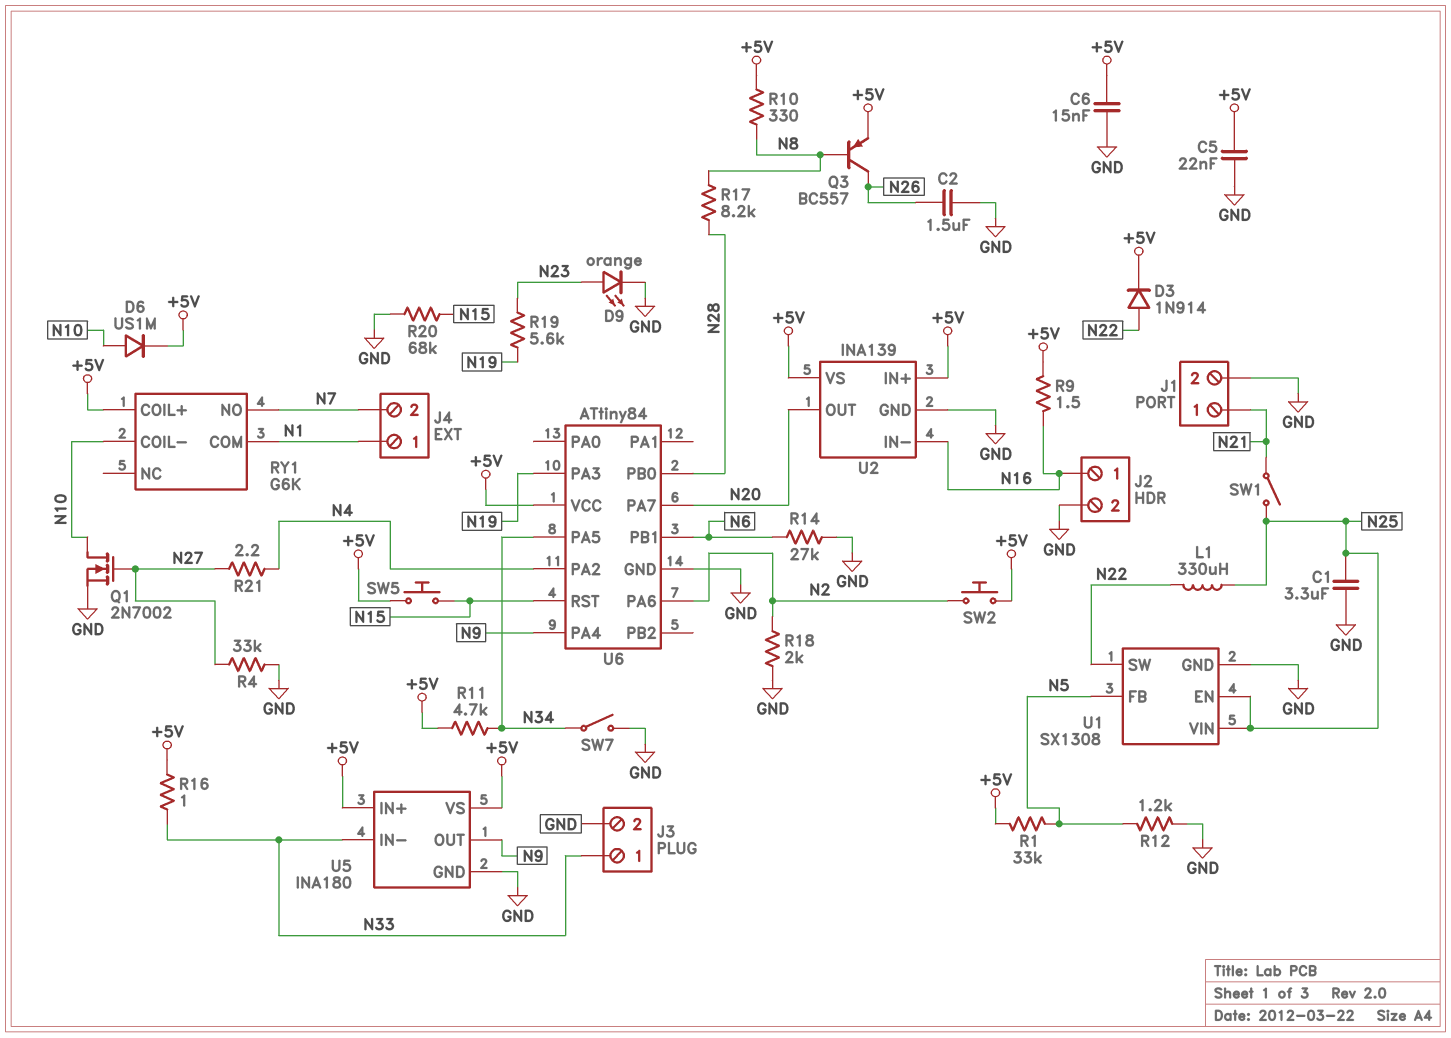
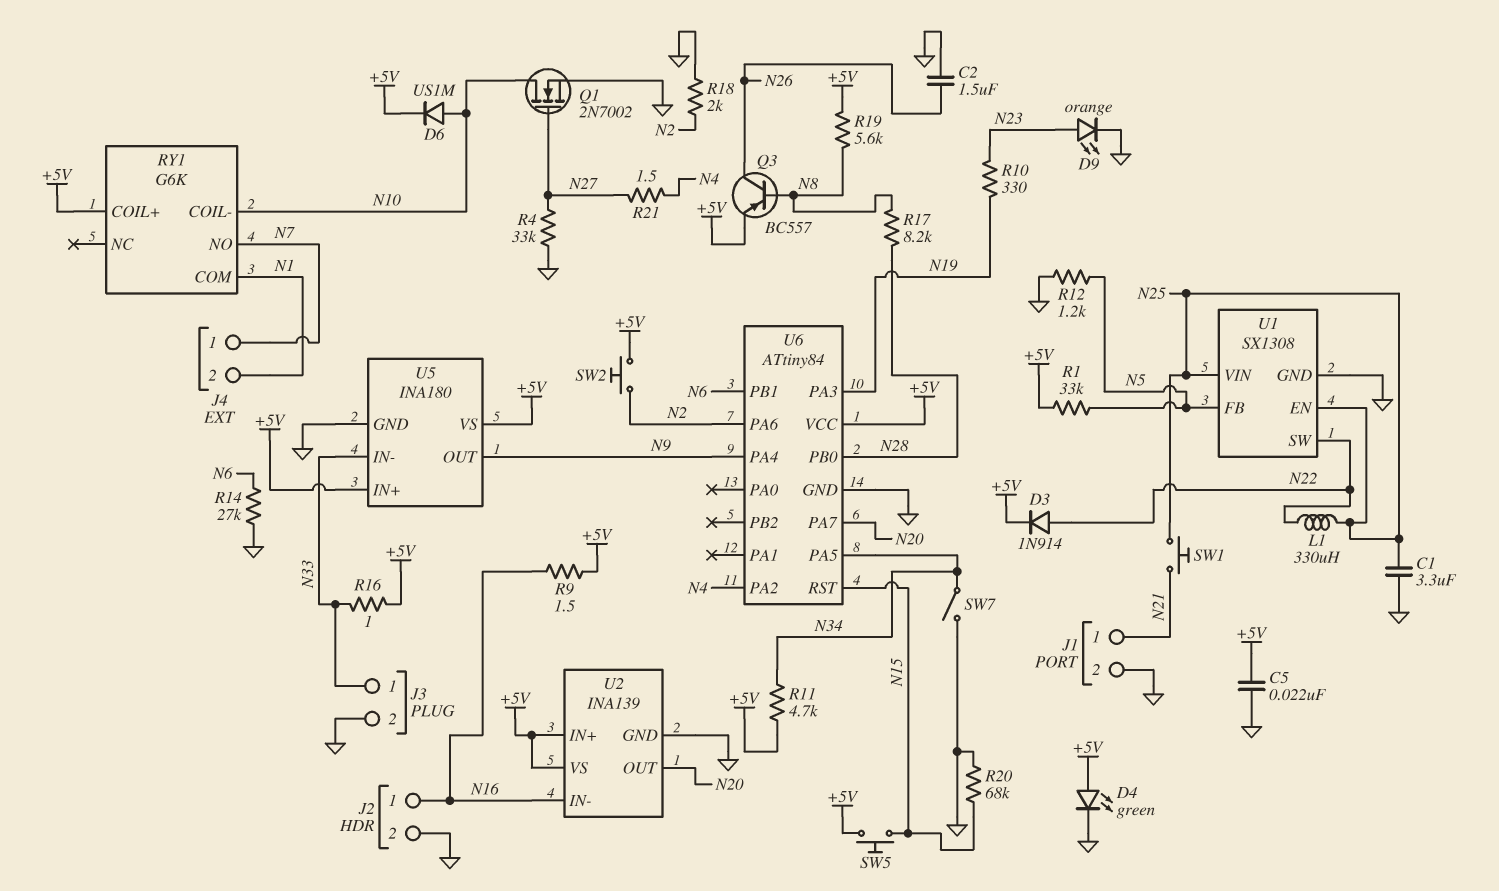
C6: 15nF (+5V, GND) -> none
D4: none -> LED green (A +5V, K GND)
J4 pin 1: N1 -> N7
J4 pin 2: N7 -> N1
R10: 330 (+5V, N8) -> 330 (N19, N23)
R19: 5.6k (N19, N23) -> 5.6k (+5V, N8)
R21: 2.2 (N4, N27) -> 1.5 (N4, N27)
SW1: switch (N21, N25) -> button (N21, N25)

